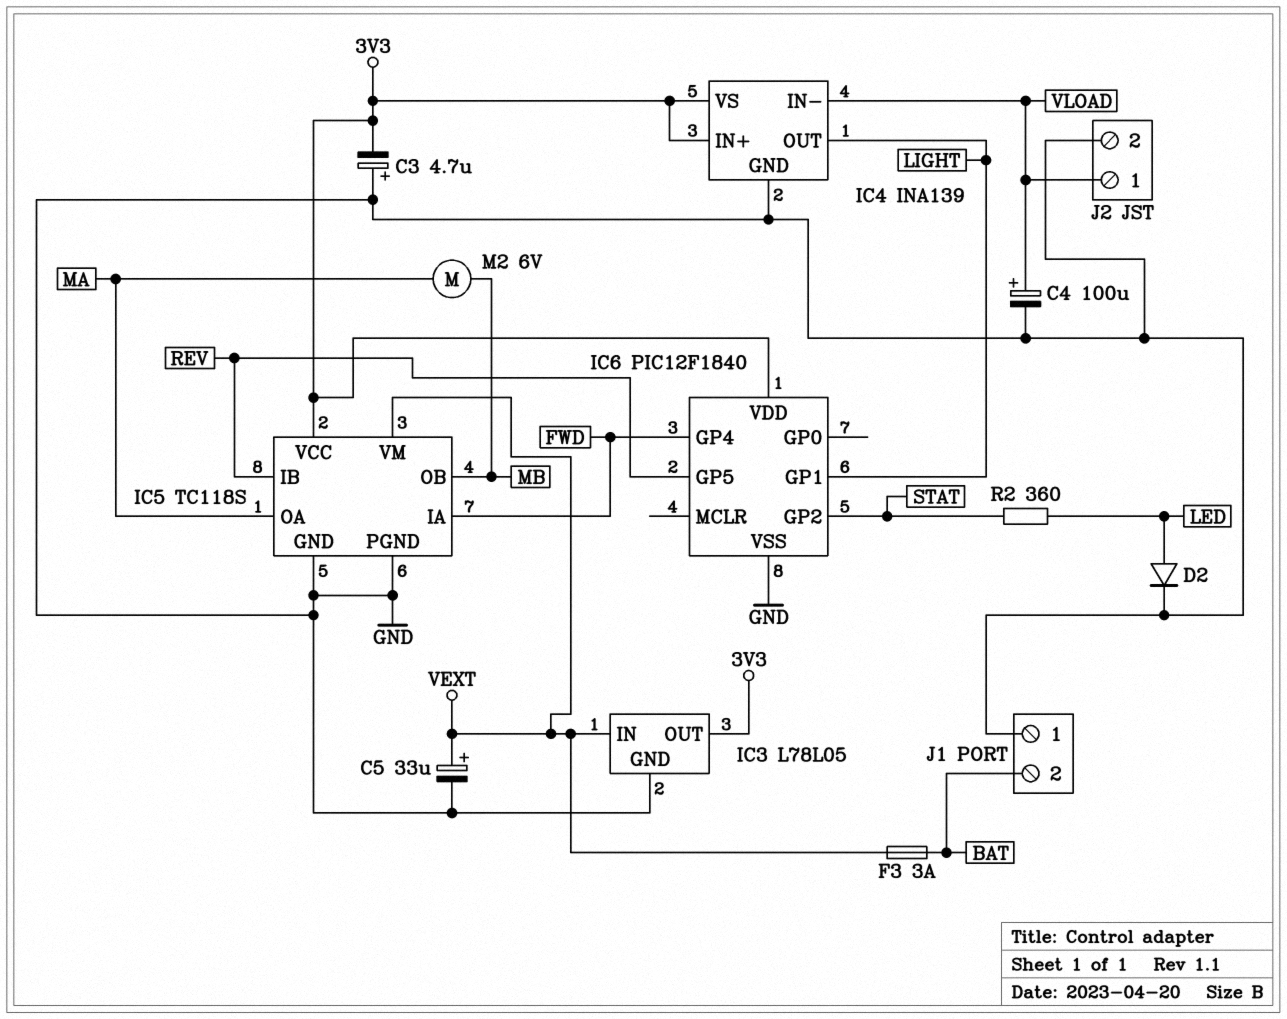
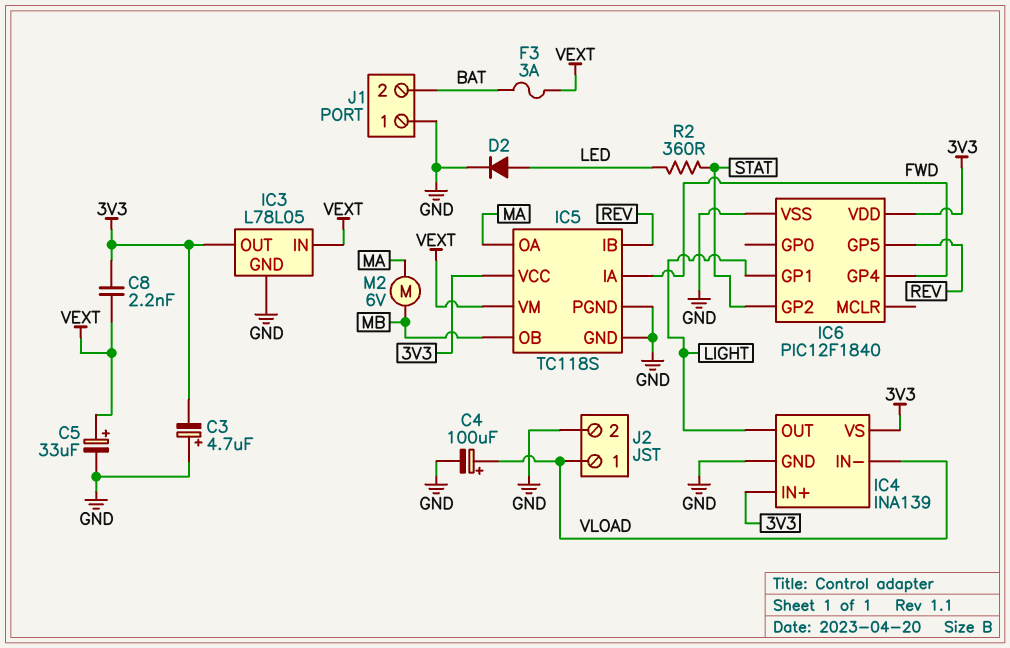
C8: none -> 2.2nF (3V3, VEXT)

